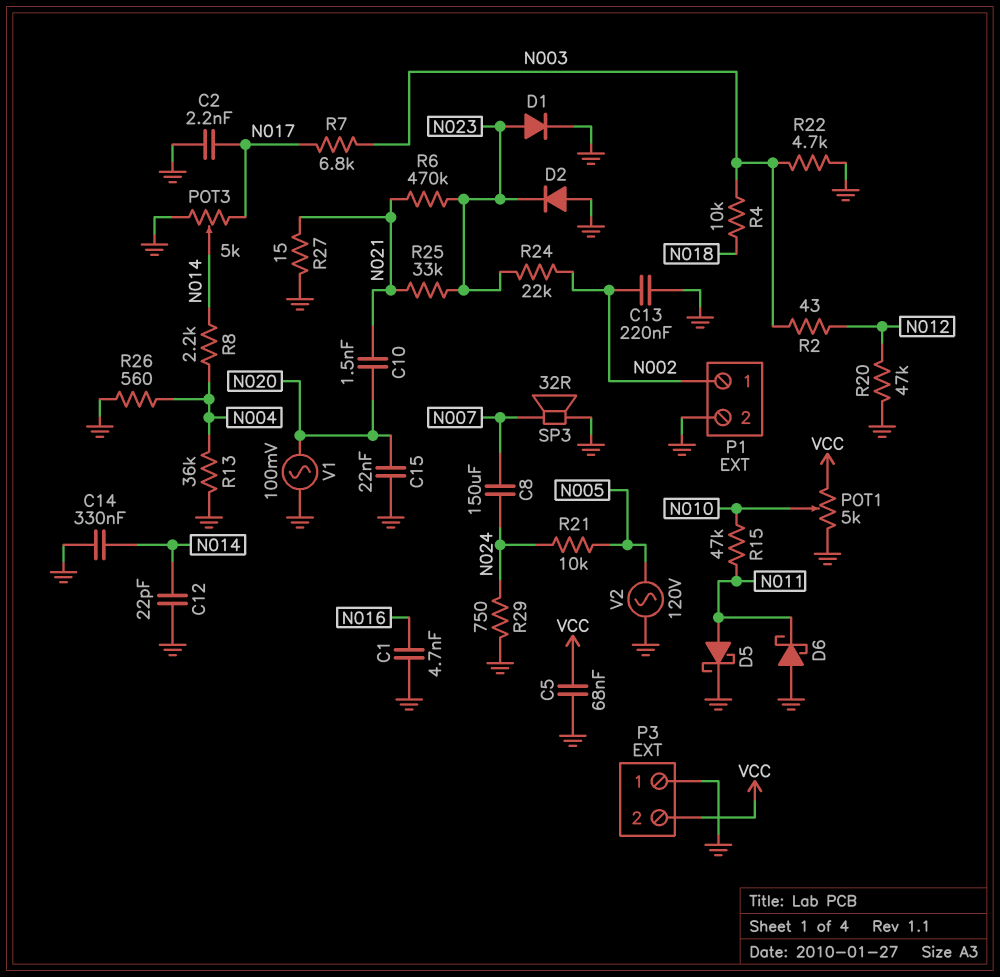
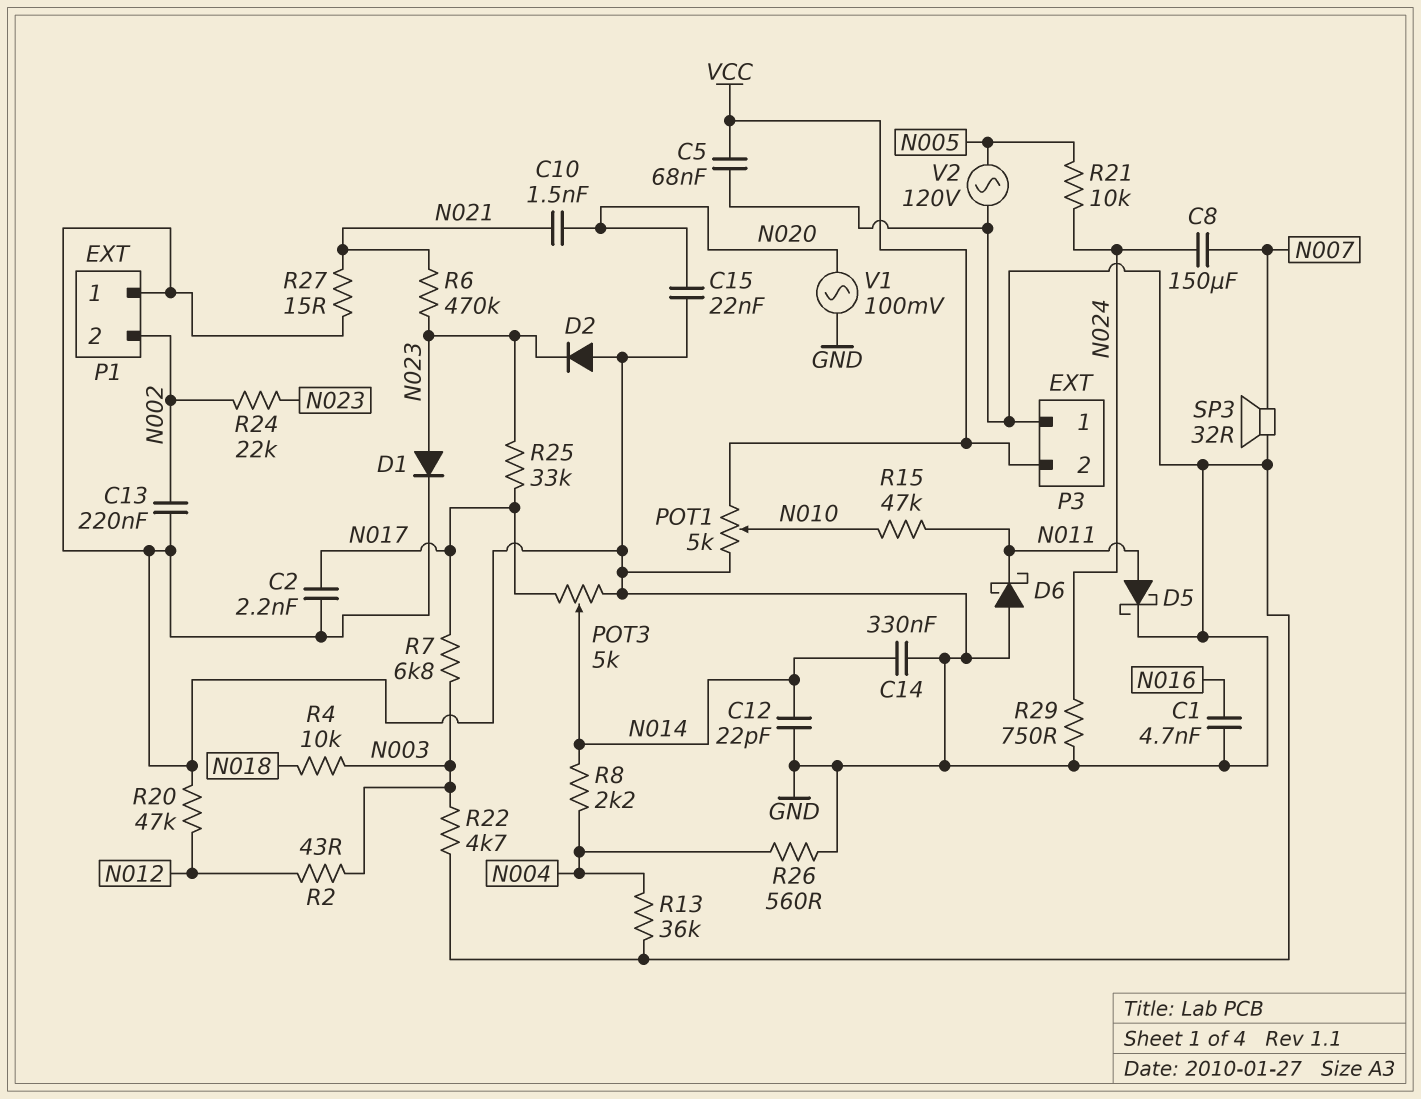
P1 pin 1: N002 -> GND
P1 pin 2: GND -> N002
R25: 33k (N021, N023) -> 33k (N017, N023)

